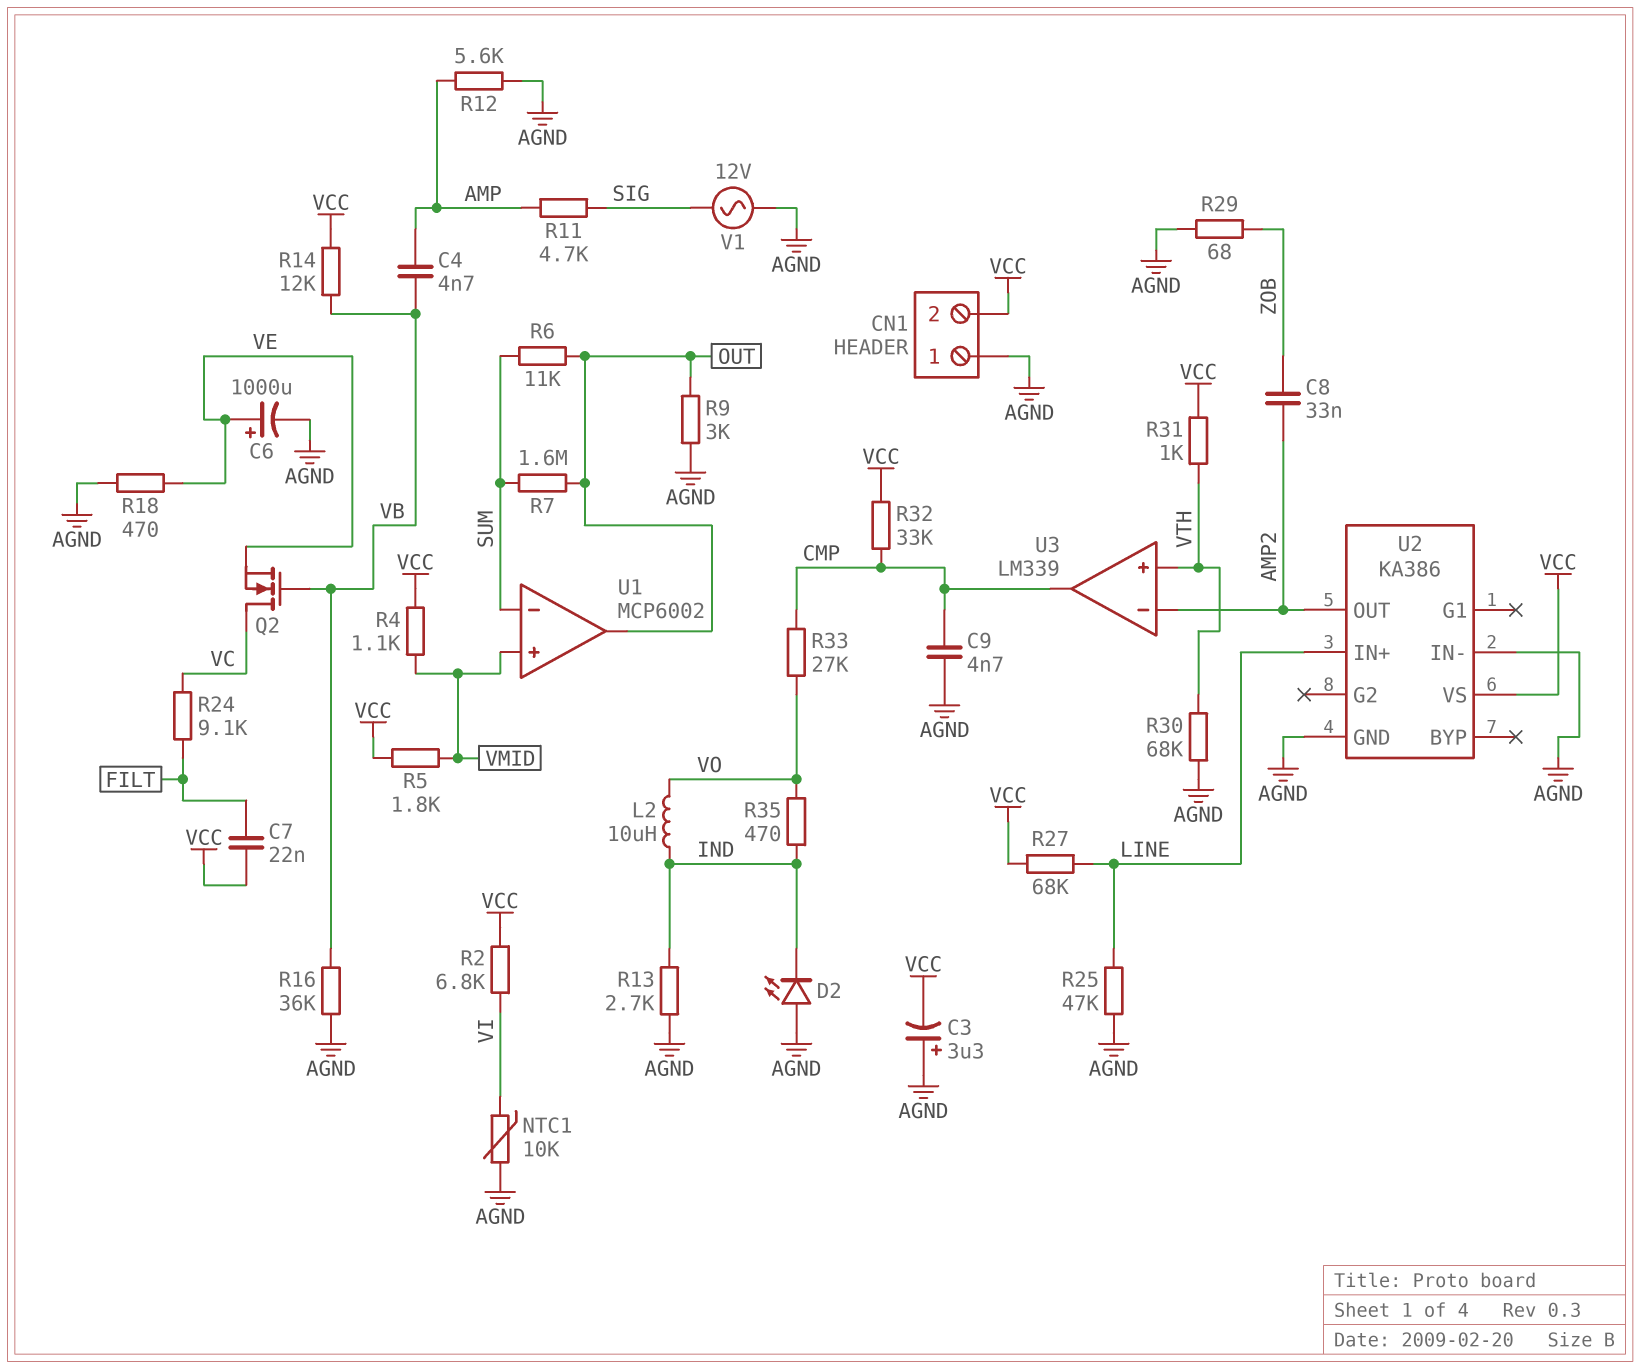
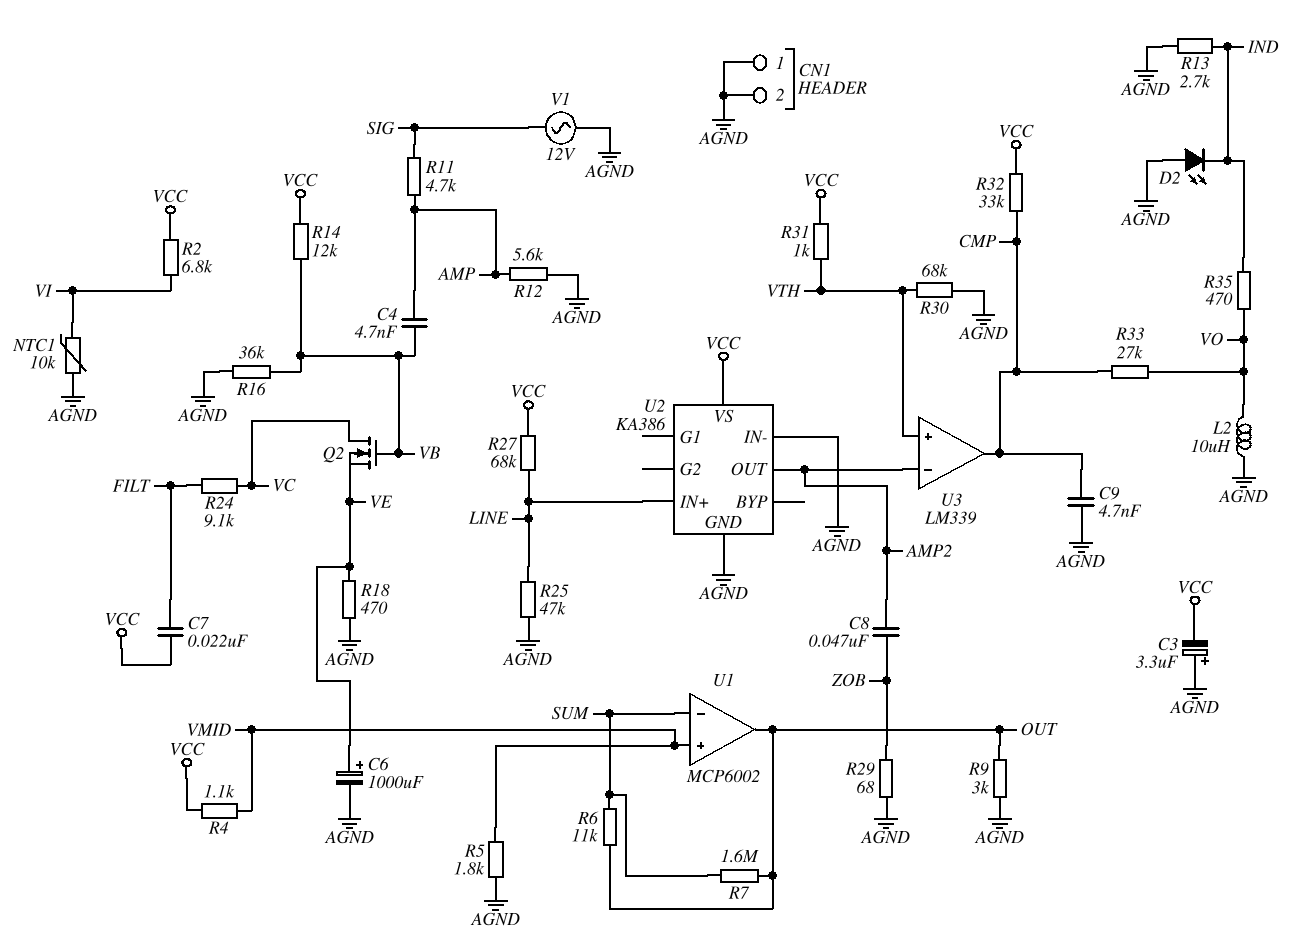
C8: 33nF (AMP2, ZOB) -> 47nF (AMP2, ZOB)
CN1 pin 2: VCC -> AGND
L2: 10uH (IND, VO) -> 10uH (AGND, VO)
R5: 1.8k (VCC, VMID) -> 1.8k (AGND, VMID)

